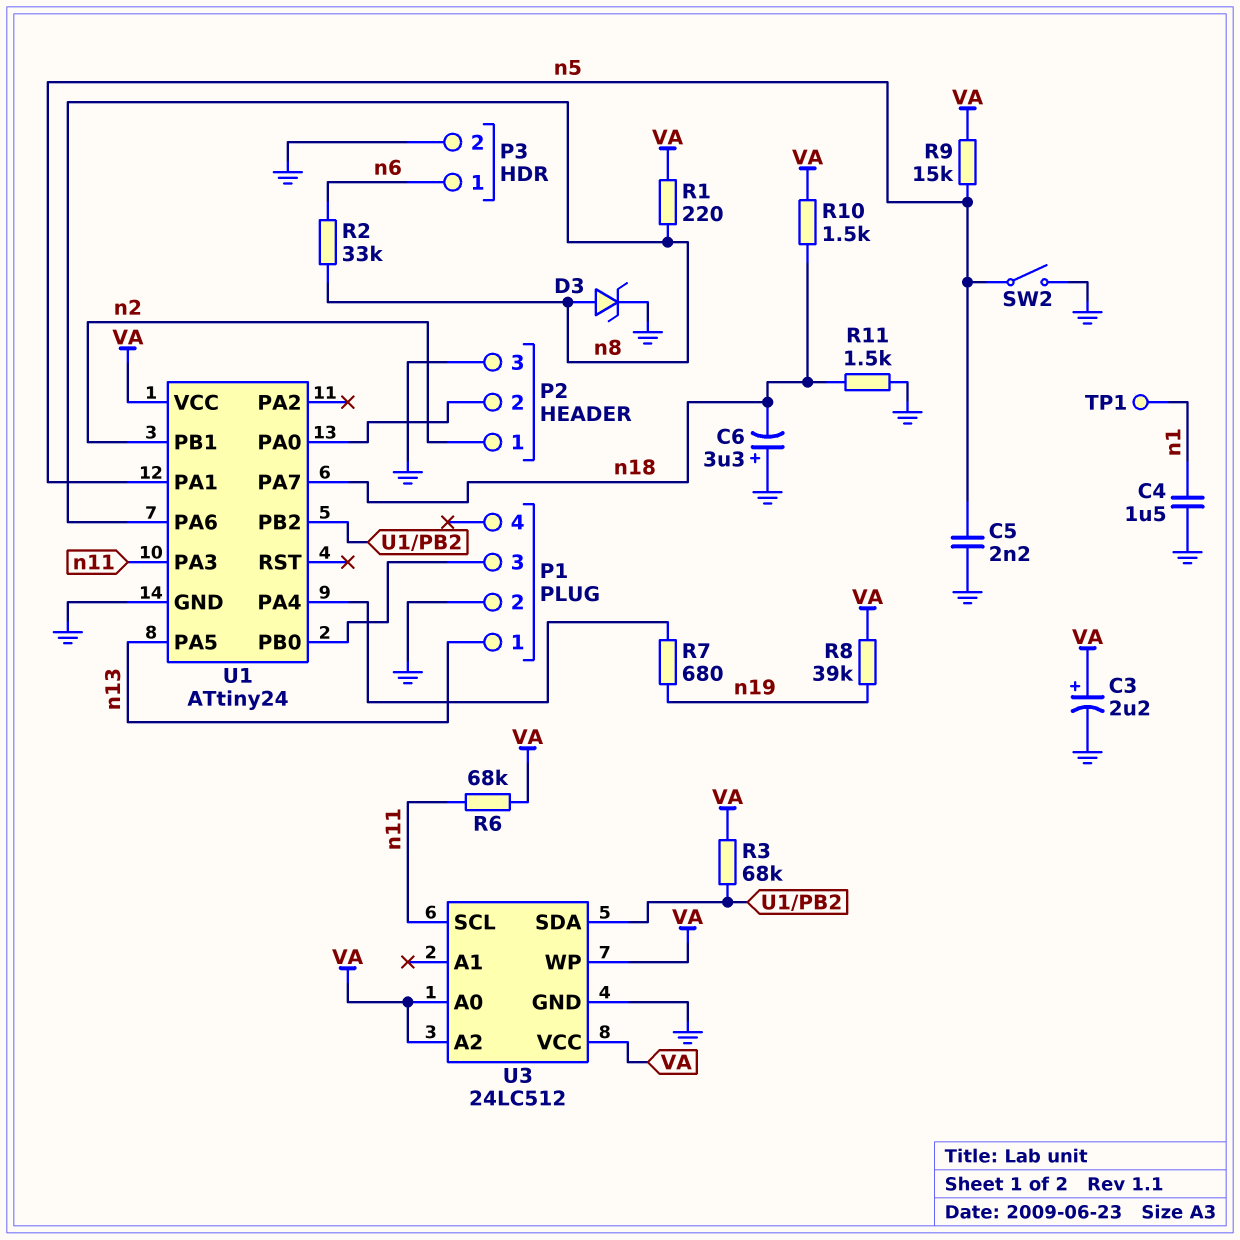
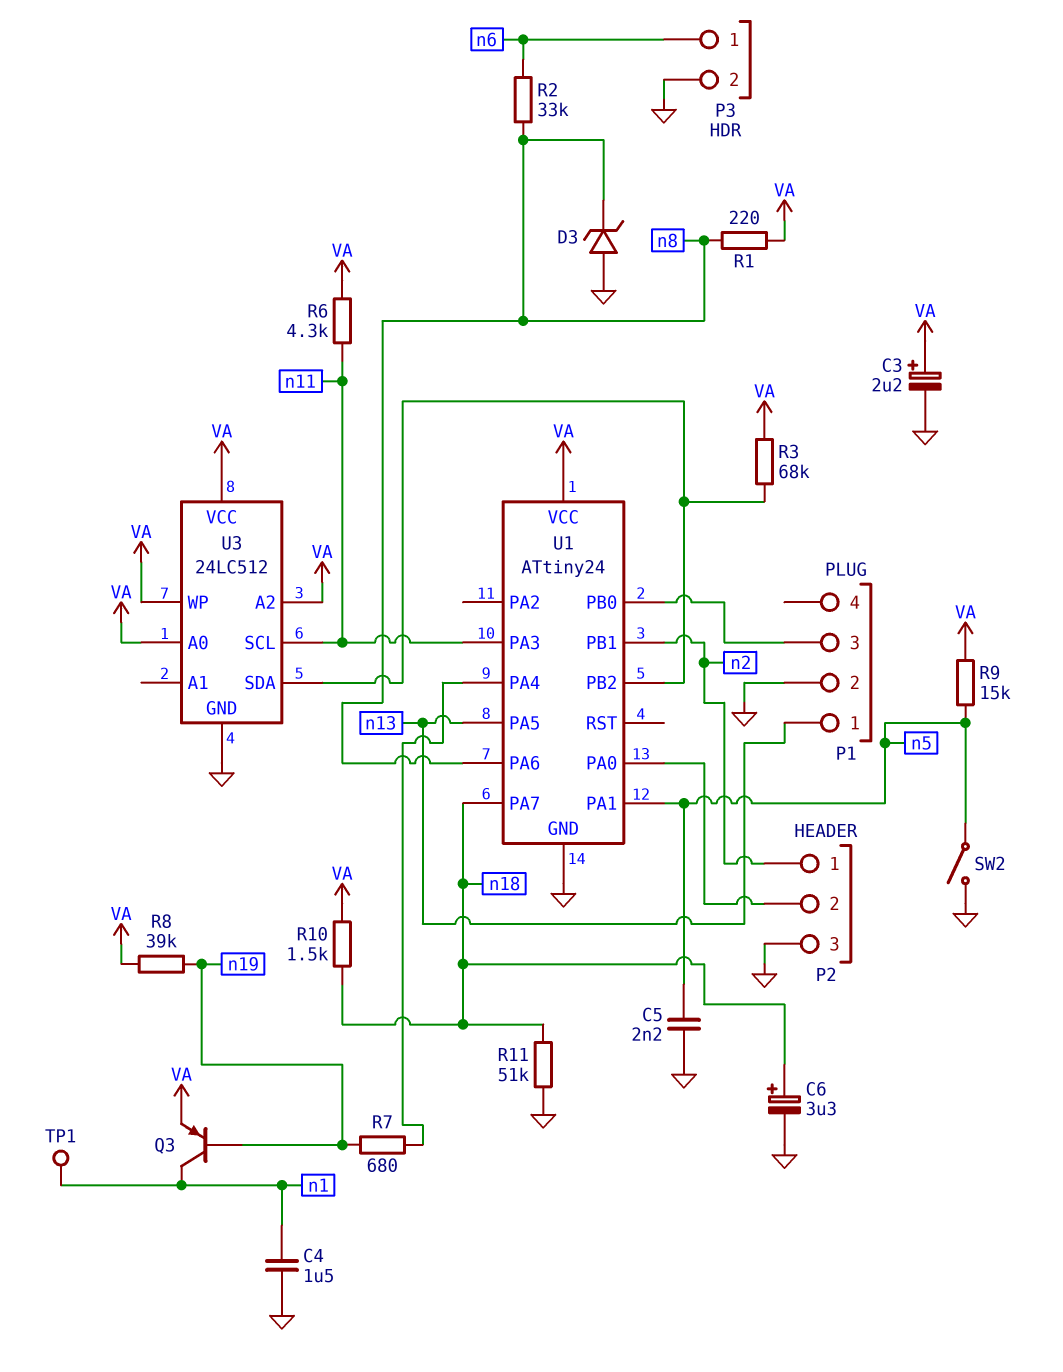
C6: 3.3uF (plus GND, minus n18) -> 3.3uF (plus n18, minus GND)
D3: zener (A n8, K GND) -> zener (A GND, K n8)
Q3: none -> PNP (B n19, C n1, E VA)
R6: 68k (VA, n11) -> 4.3k (VA, n11)
R11: 1.5k (GND, n18) -> 51k (GND, n18)

